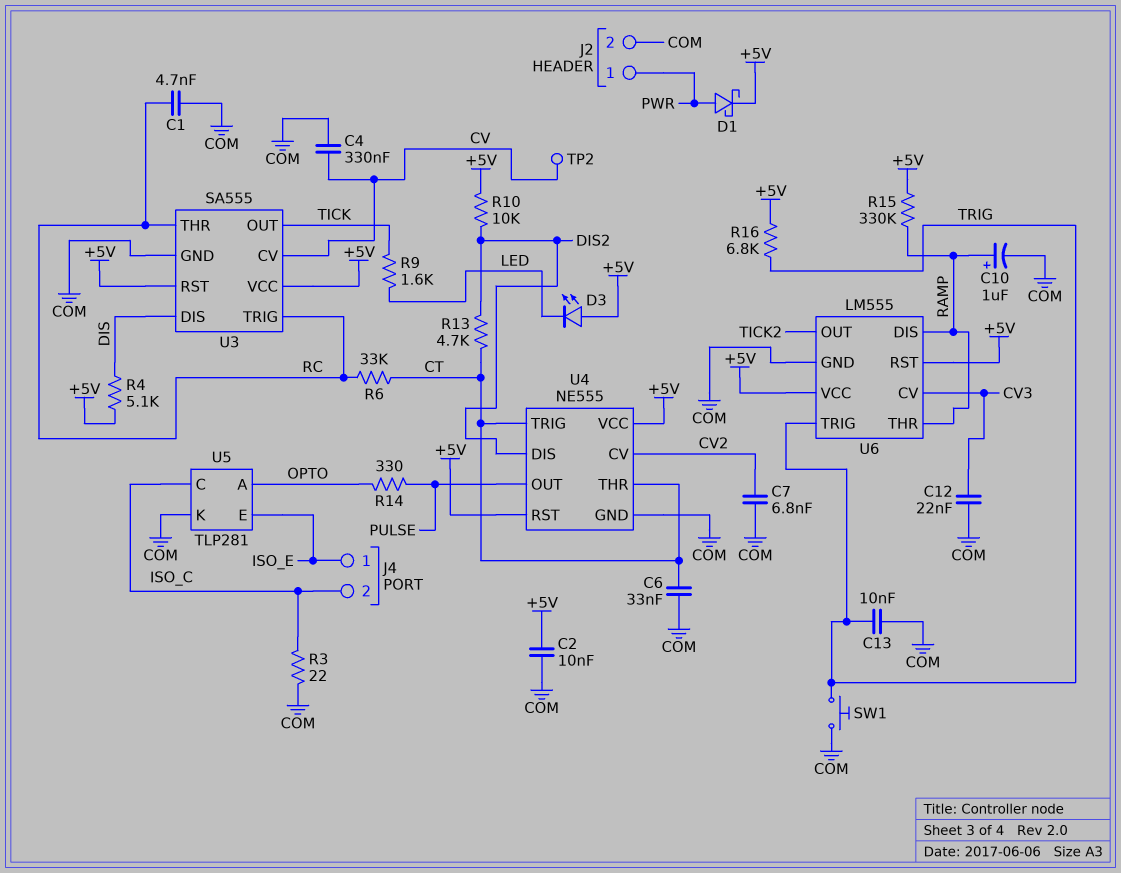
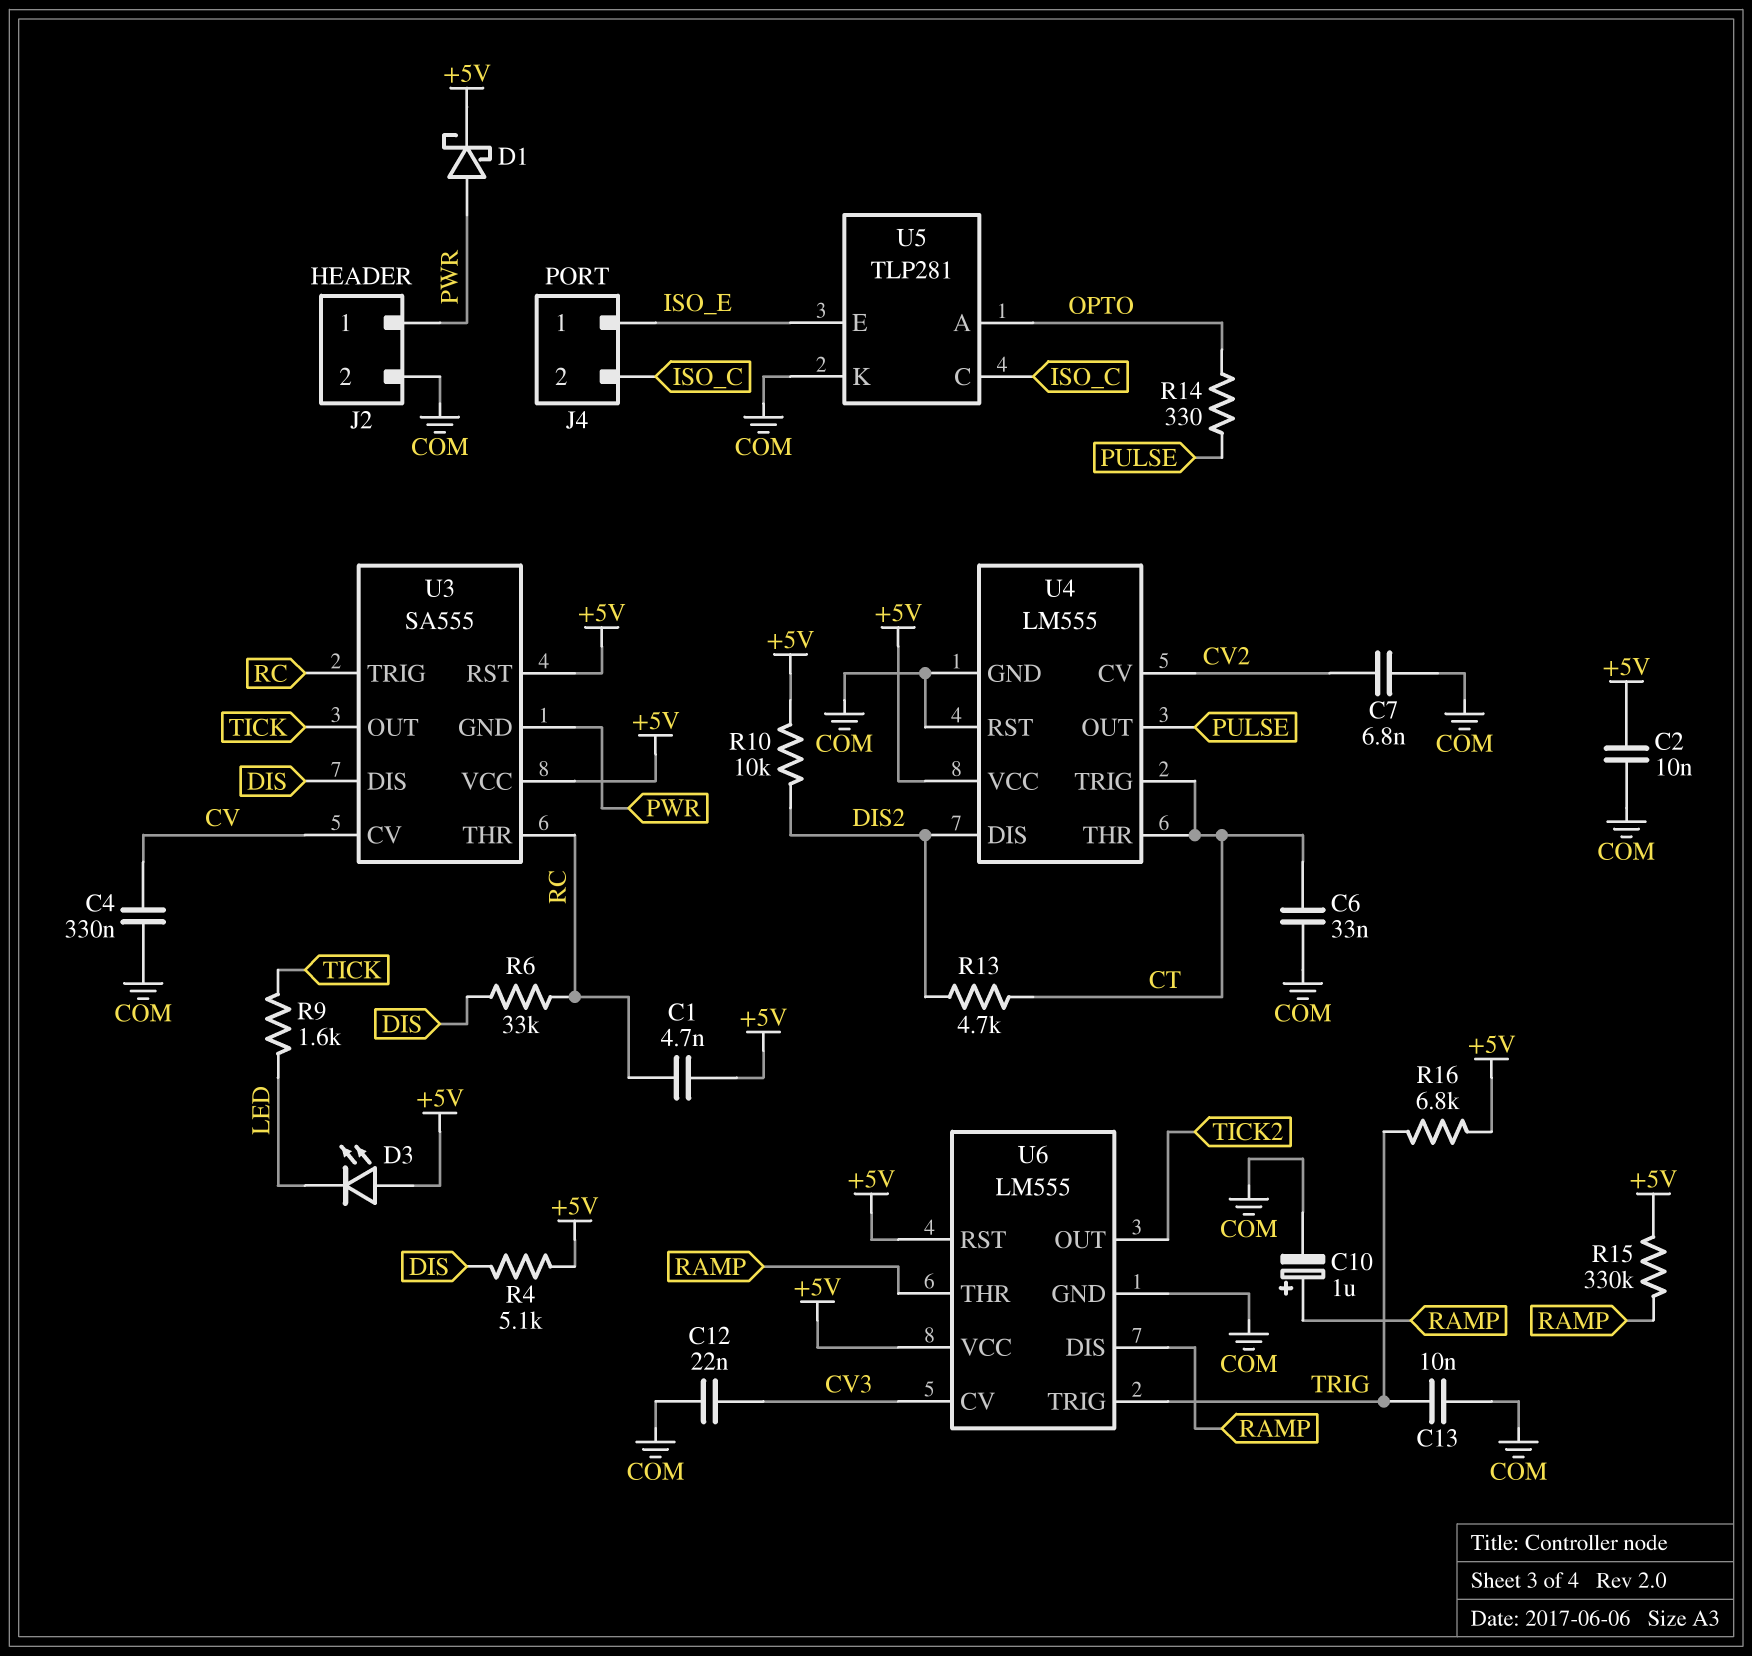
C1: 4.7nF (COM, RC) -> 4.7nF (+5V, RC)
R3: 22 (COM, ISO_C) -> none
R6: 33k (CT, RC) -> 33k (DIS, RC)
SW1: button (COM, TRIG) -> none
TP2: test point (CV) -> none
U3 pin GND: COM -> PWR
U4: NE555 -> LM555
U4 pin RST: +5V -> COM

